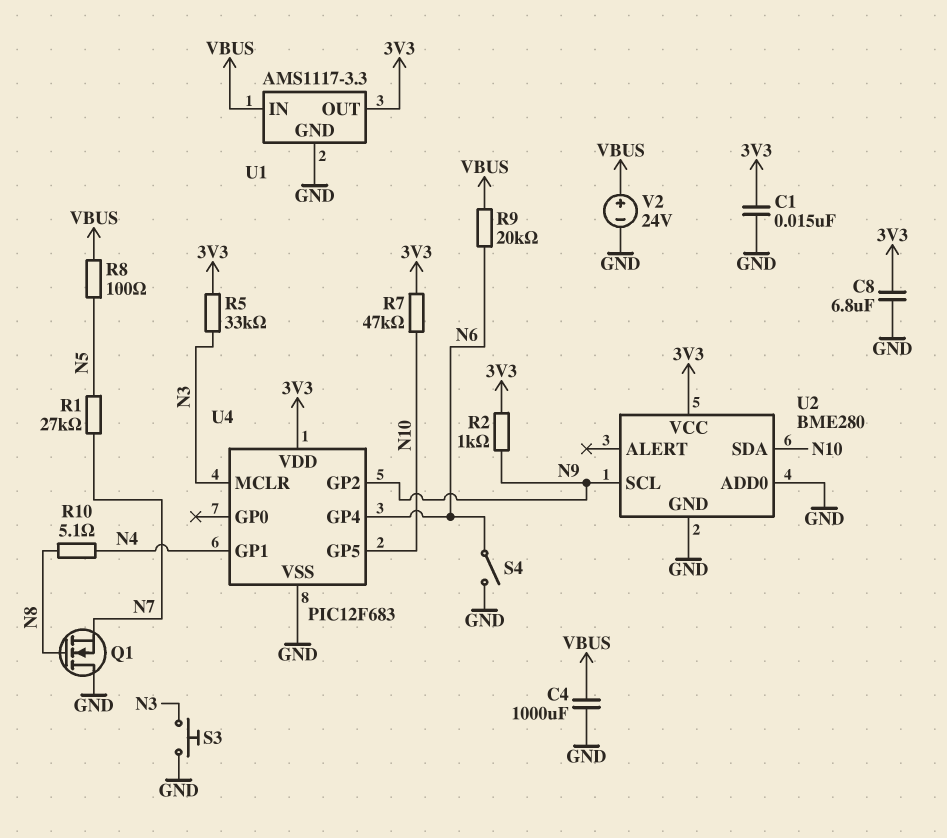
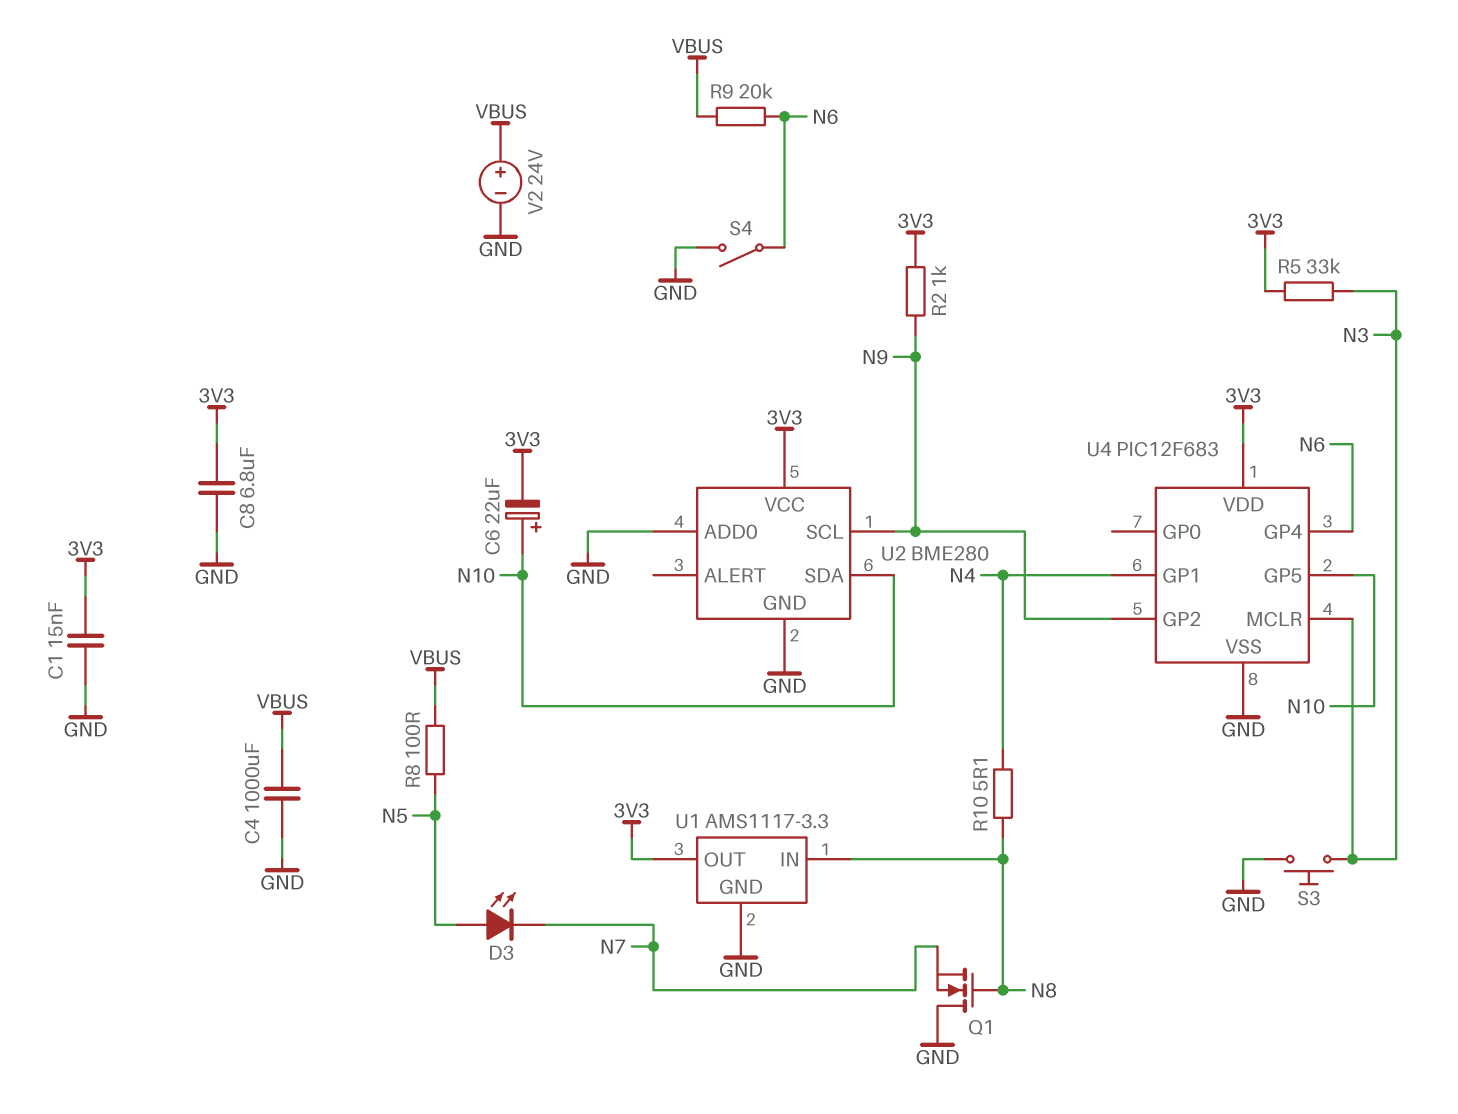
C6: none -> 22uF (plus N10, minus 3V3)
D3: none -> LED (A N5, K N7)
R1: 27k (N5, N7) -> none
R7: 47k (3V3, N10) -> none
U1 pin IN: VBUS -> N8

